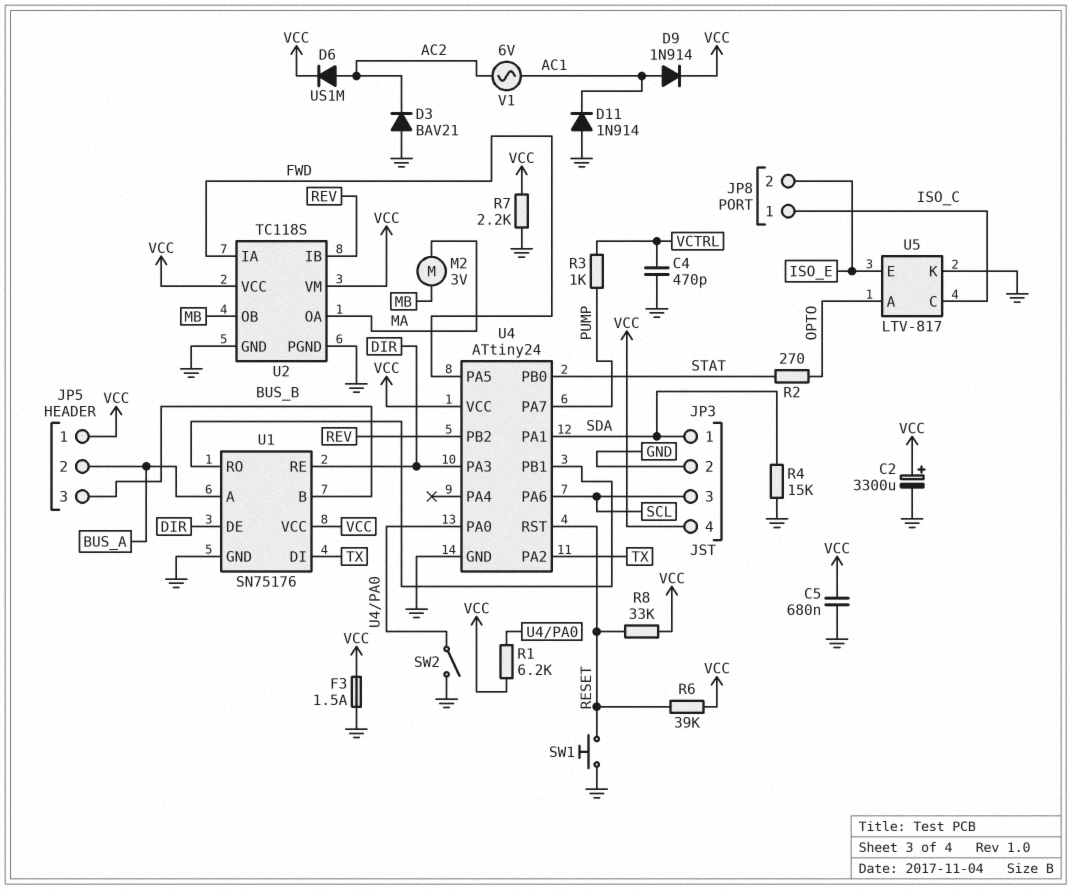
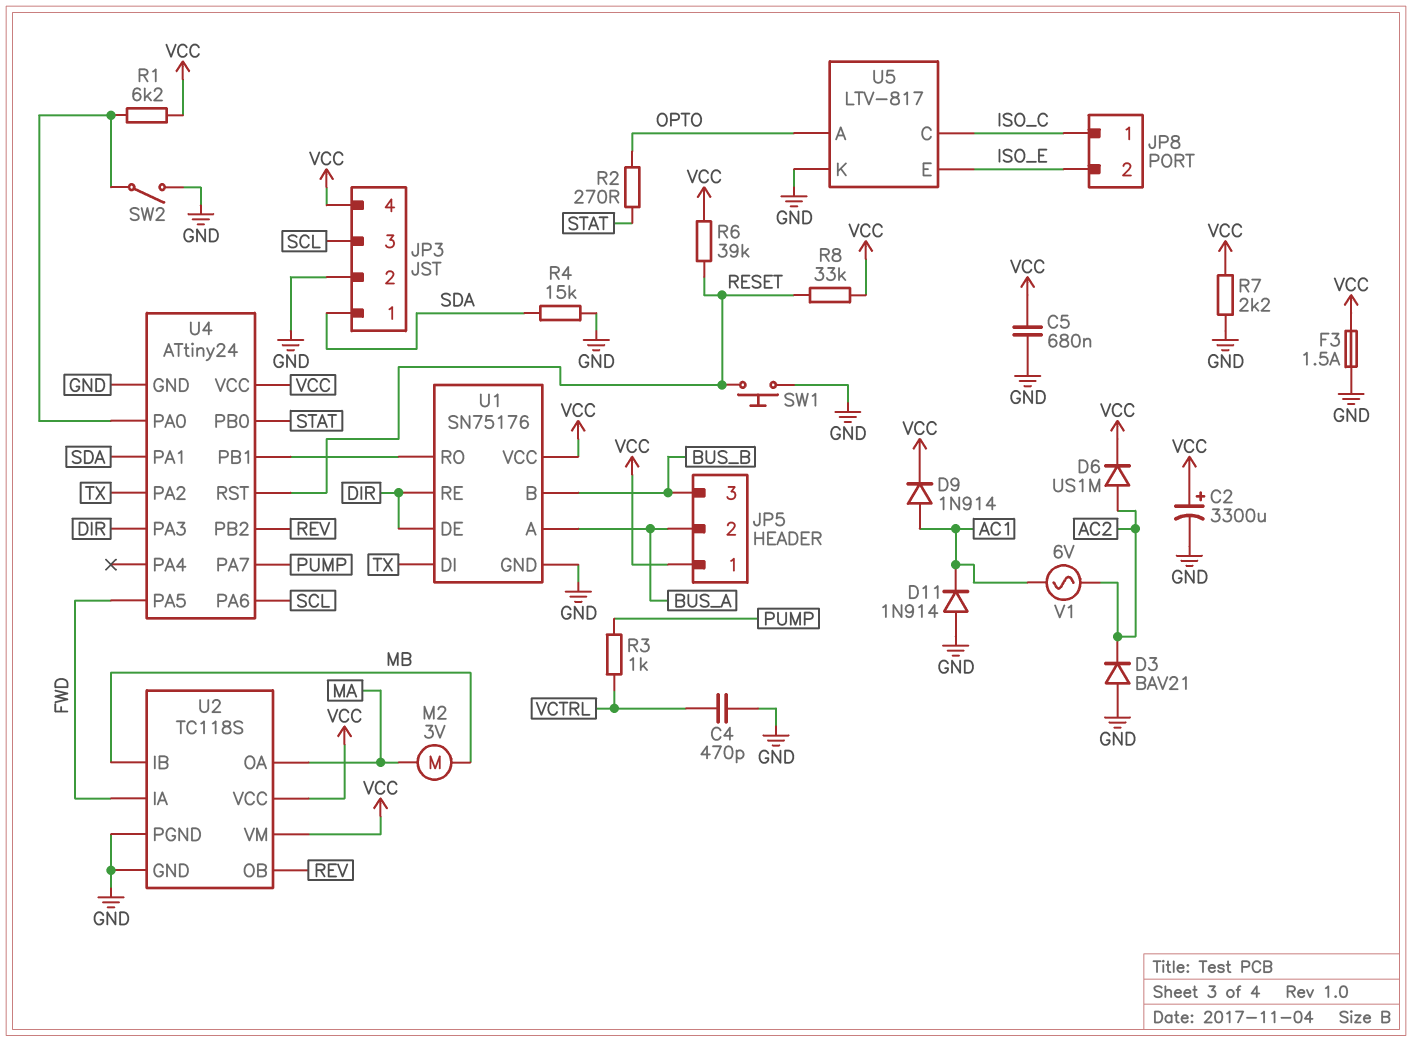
U2 pin IB: REV -> MB
U2 pin OB: MB -> REV

